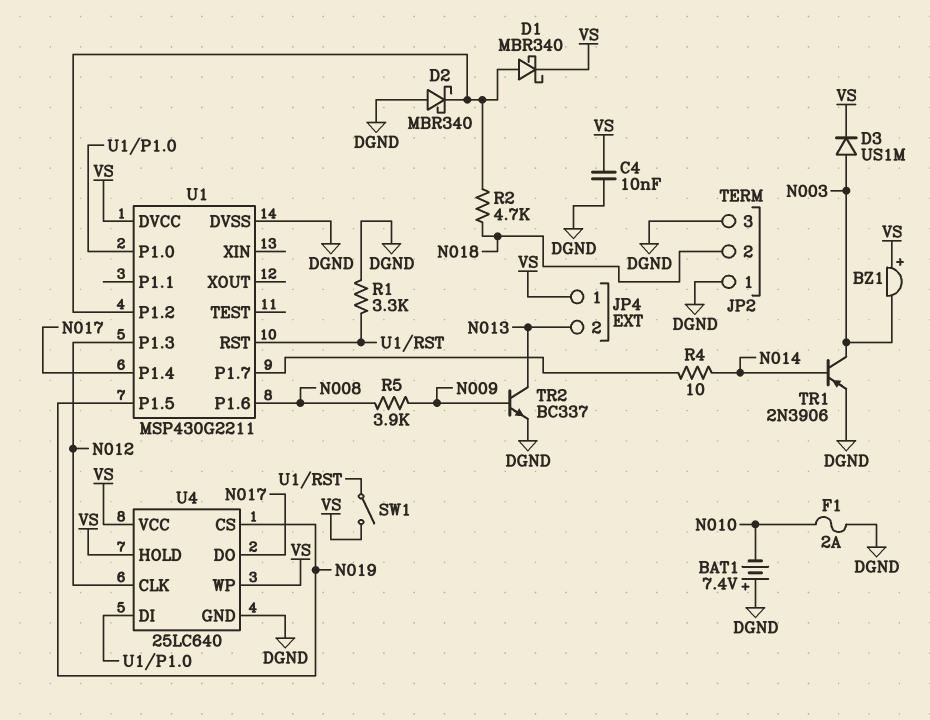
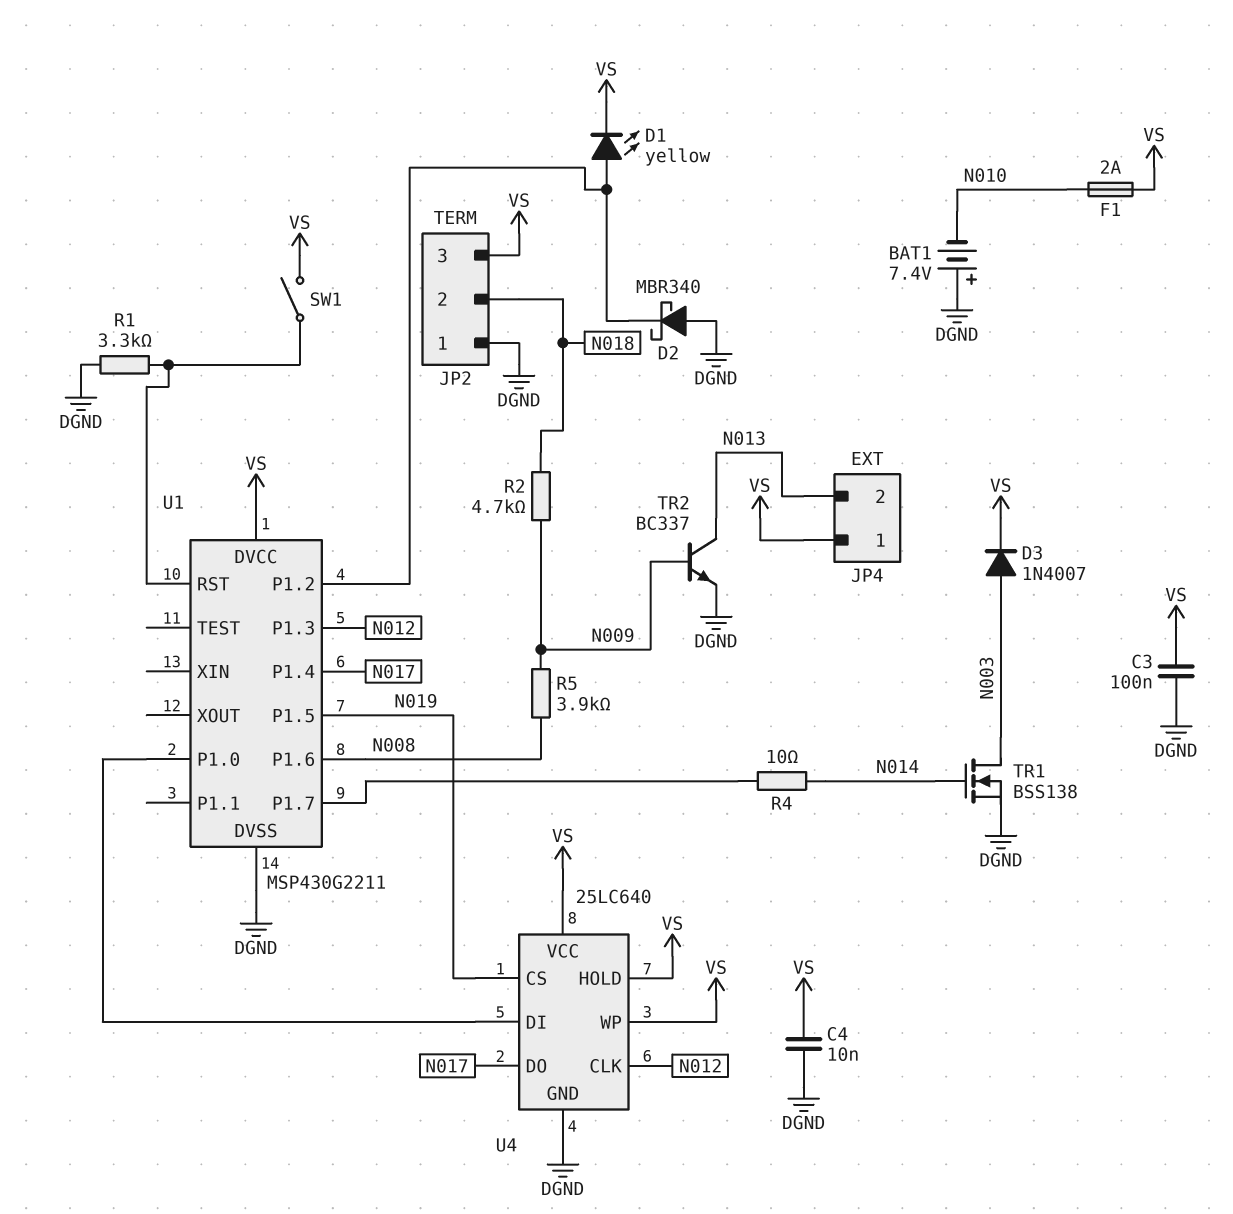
BZ1: buzzer (plus VS, minus N003) -> none
C3: none -> 100nF (DGND, VS)
D1: schottky MBR340 (A U1/P1.2, K VS) -> LED yellow (A U1/P1.2, K VS)
D3: diode US1M (A N003, K VS) -> diode 1N4007 (A N003, K VS)
F1: 2A (DGND, N010) -> 2A (N010, VS)
JP2 pin 3: DGND -> VS
R2: 4.7k (N018, U1/P1.2) -> 4.7k (N009, N018)
TR1: PNP 2N3906 (B N014, C N003, E DGND) -> NMOS BSS138 (G N014, D N003, S DGND)

